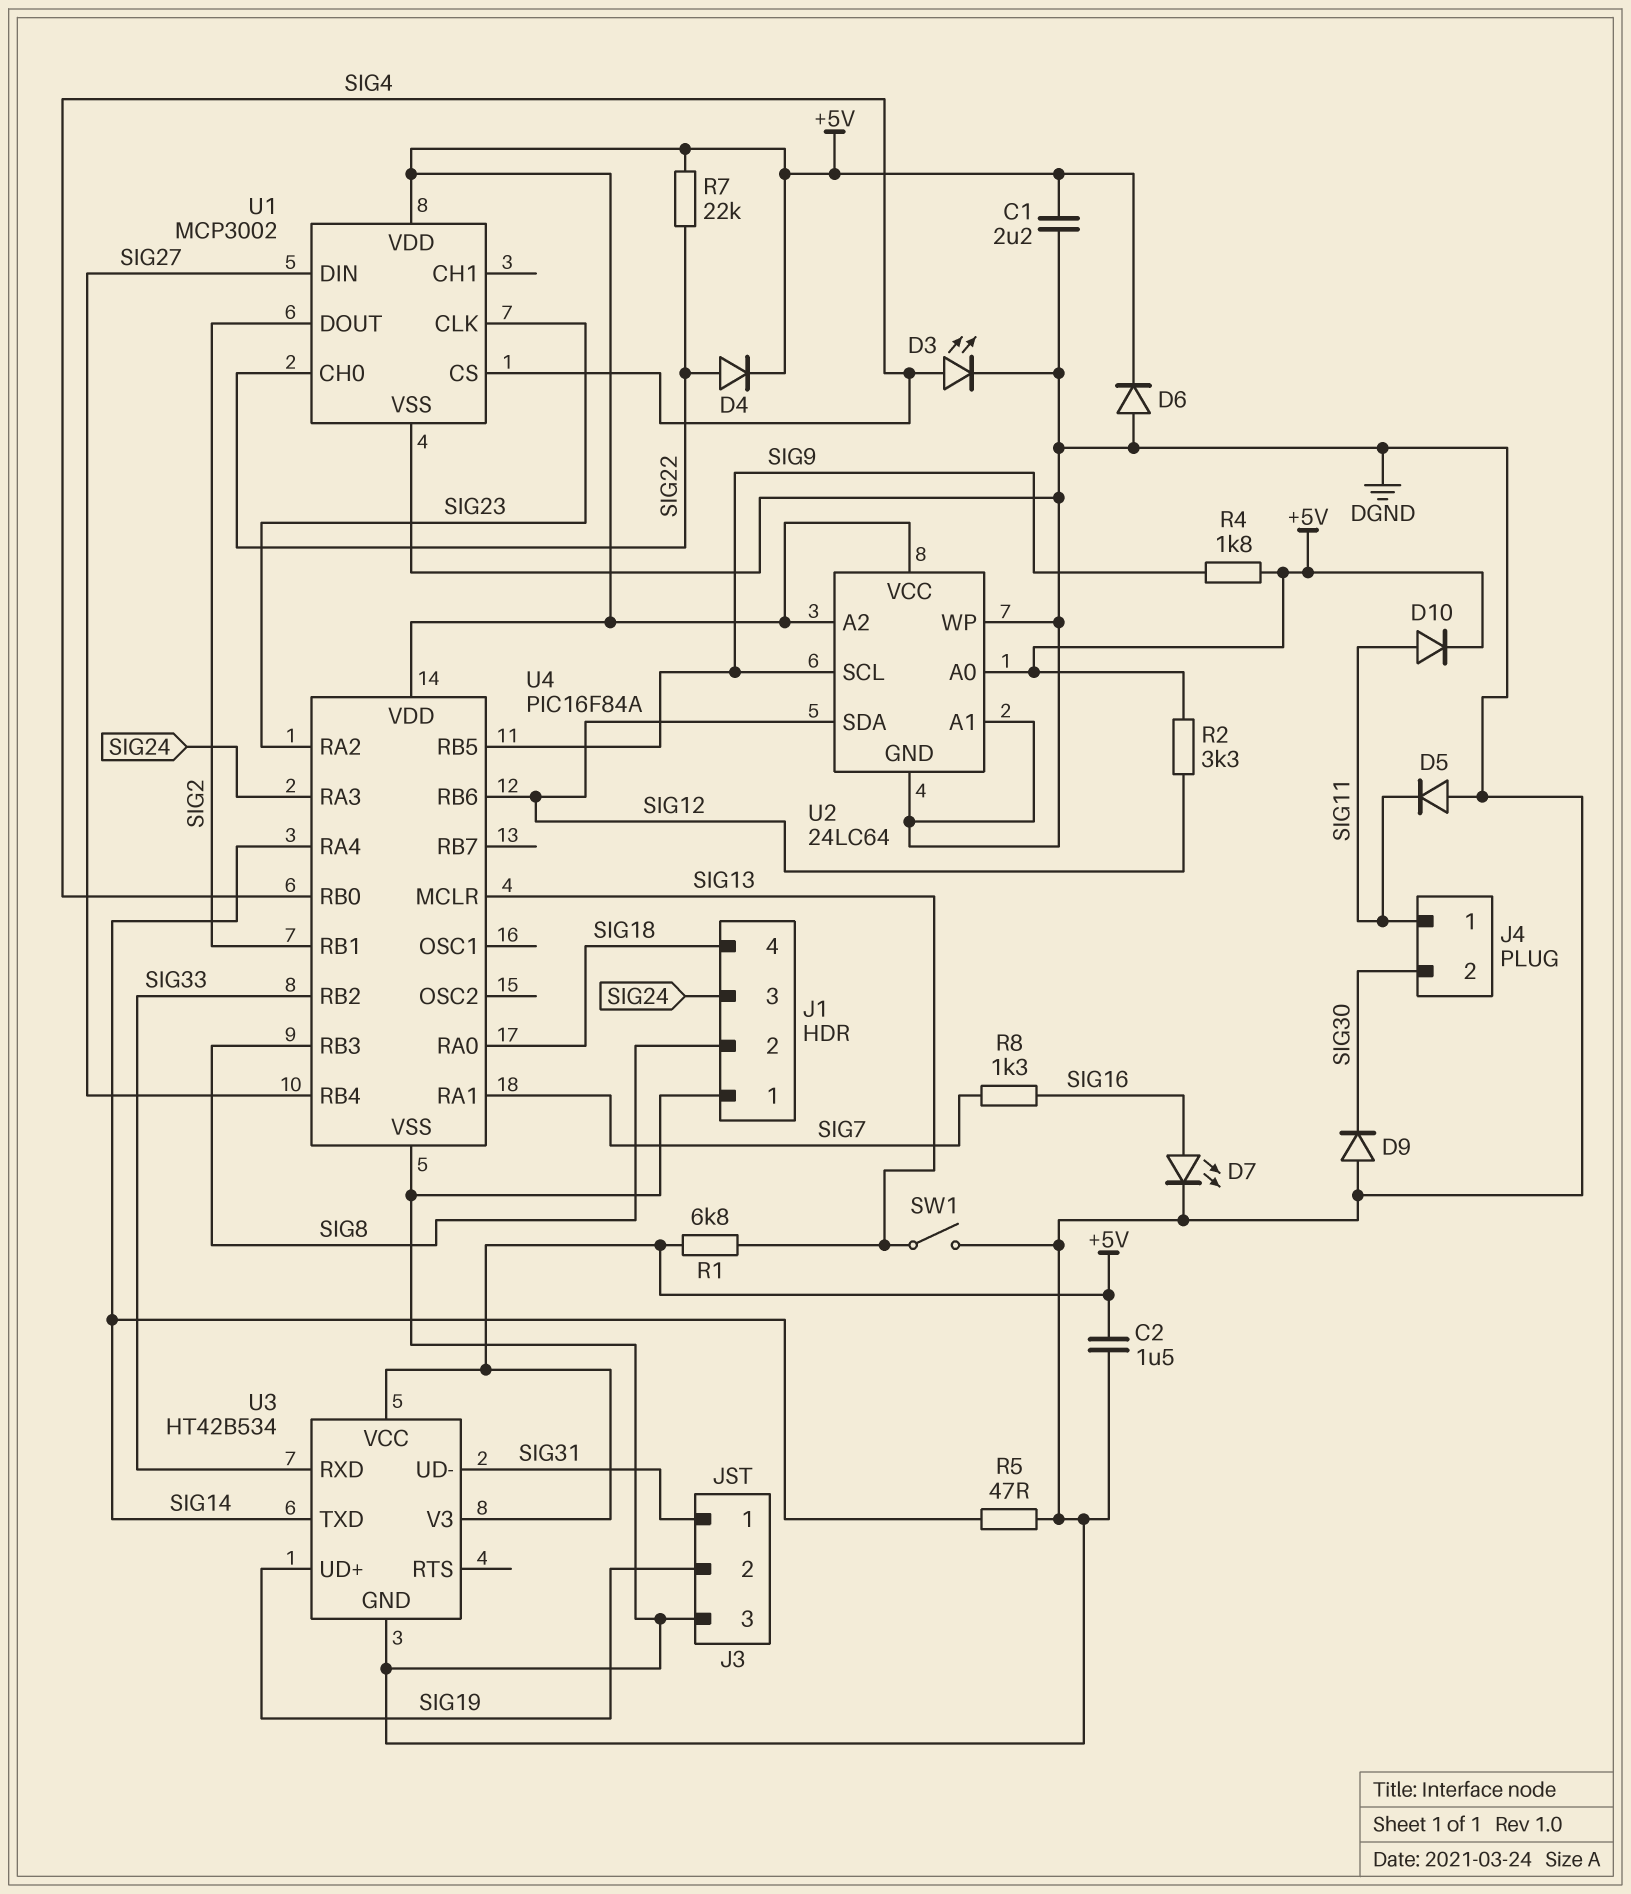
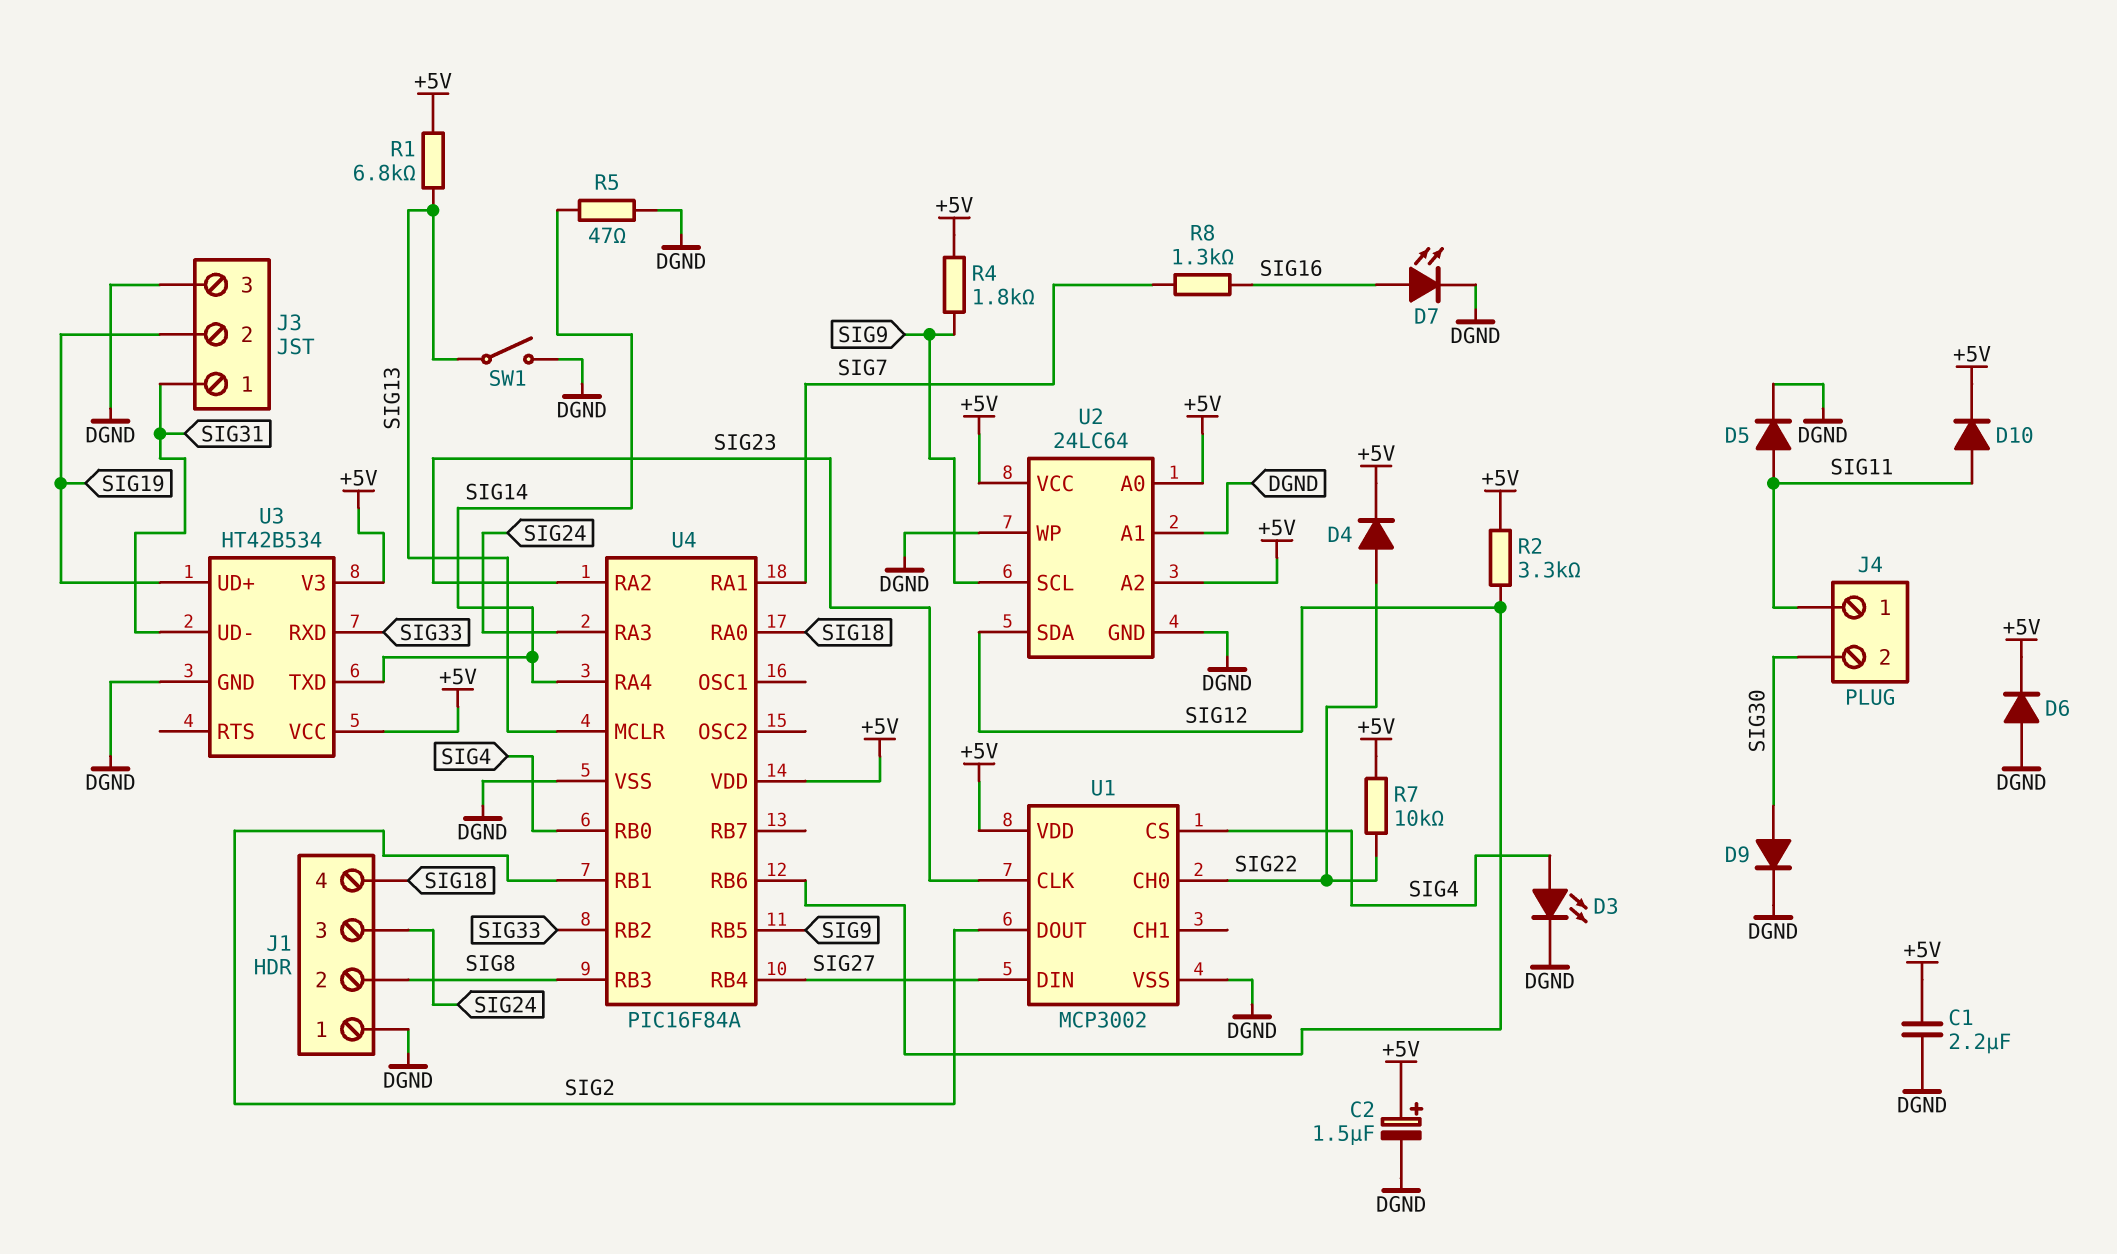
C2: 1.5uF (+5V, DGND) -> 1.5uF (plus +5V, minus DGND)
D5: diode (A DGND, K SIG11) -> diode (A SIG11, K DGND)
D9: diode (A DGND, K SIG30) -> diode (A SIG30, K DGND)
R7: 22k (+5V, SIG22) -> 10k (+5V, SIG22)

